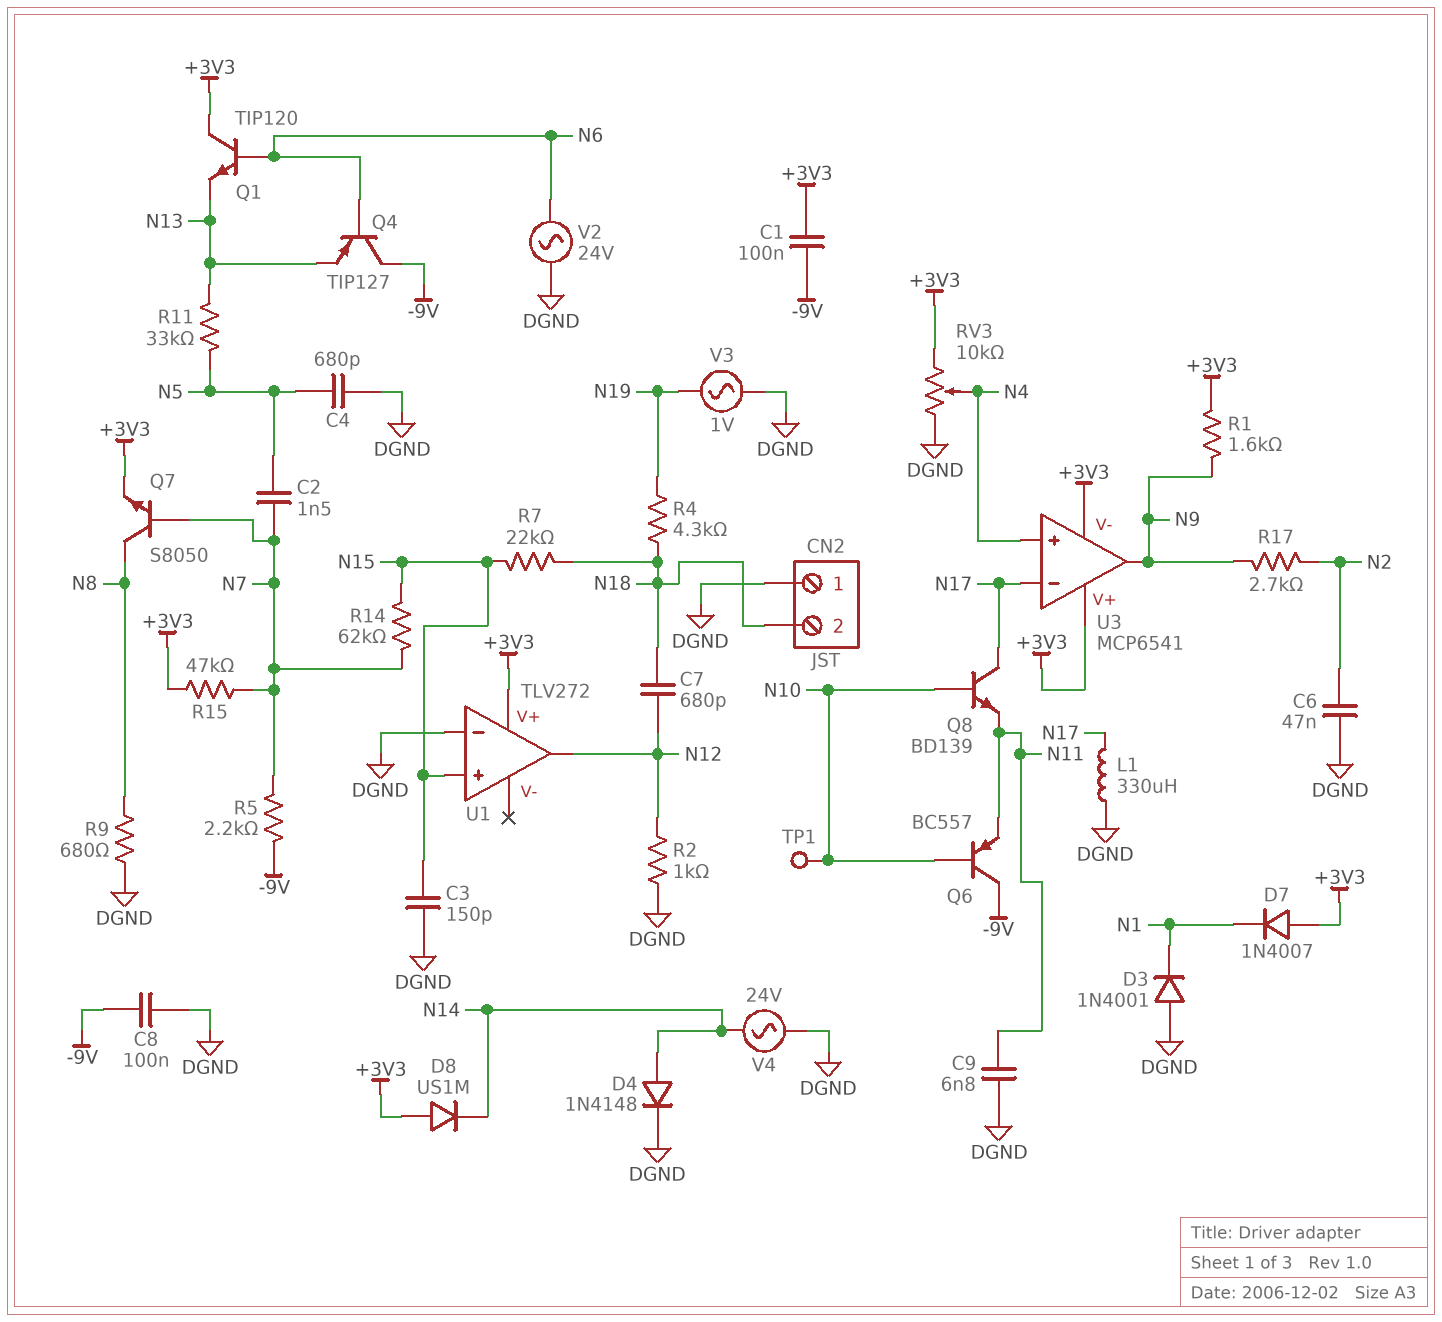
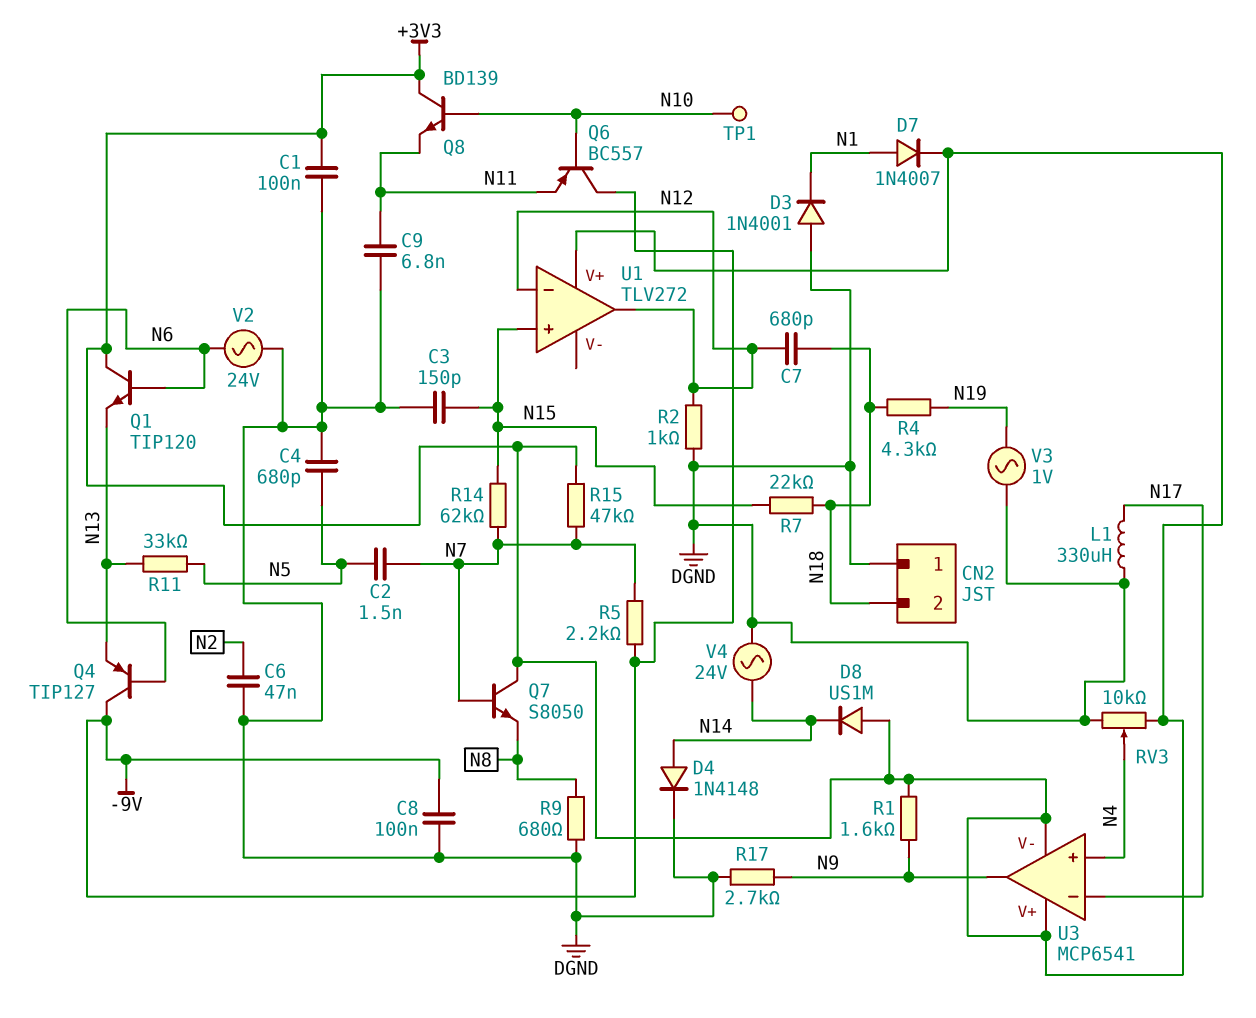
C1: 100nF (+3V3, -9V) -> 100nF (+3V3, DGND)
D7: diode 1N4007 (A +3V3, K N1) -> diode 1N4007 (A N1, K +3V3)
Q7: NPN S8050 (B N7, C N8, E +3V3) -> NPN S8050 (B N7, C +3V3, E N8)
Q8: NPN BD139 (B N10, C N17, E N11) -> NPN BD139 (B N10, C +3V3, E N11)
R17: 2.7k (N2, N9) -> 2.7k (DGND, N9)
U1 pin in-: DGND -> N12

